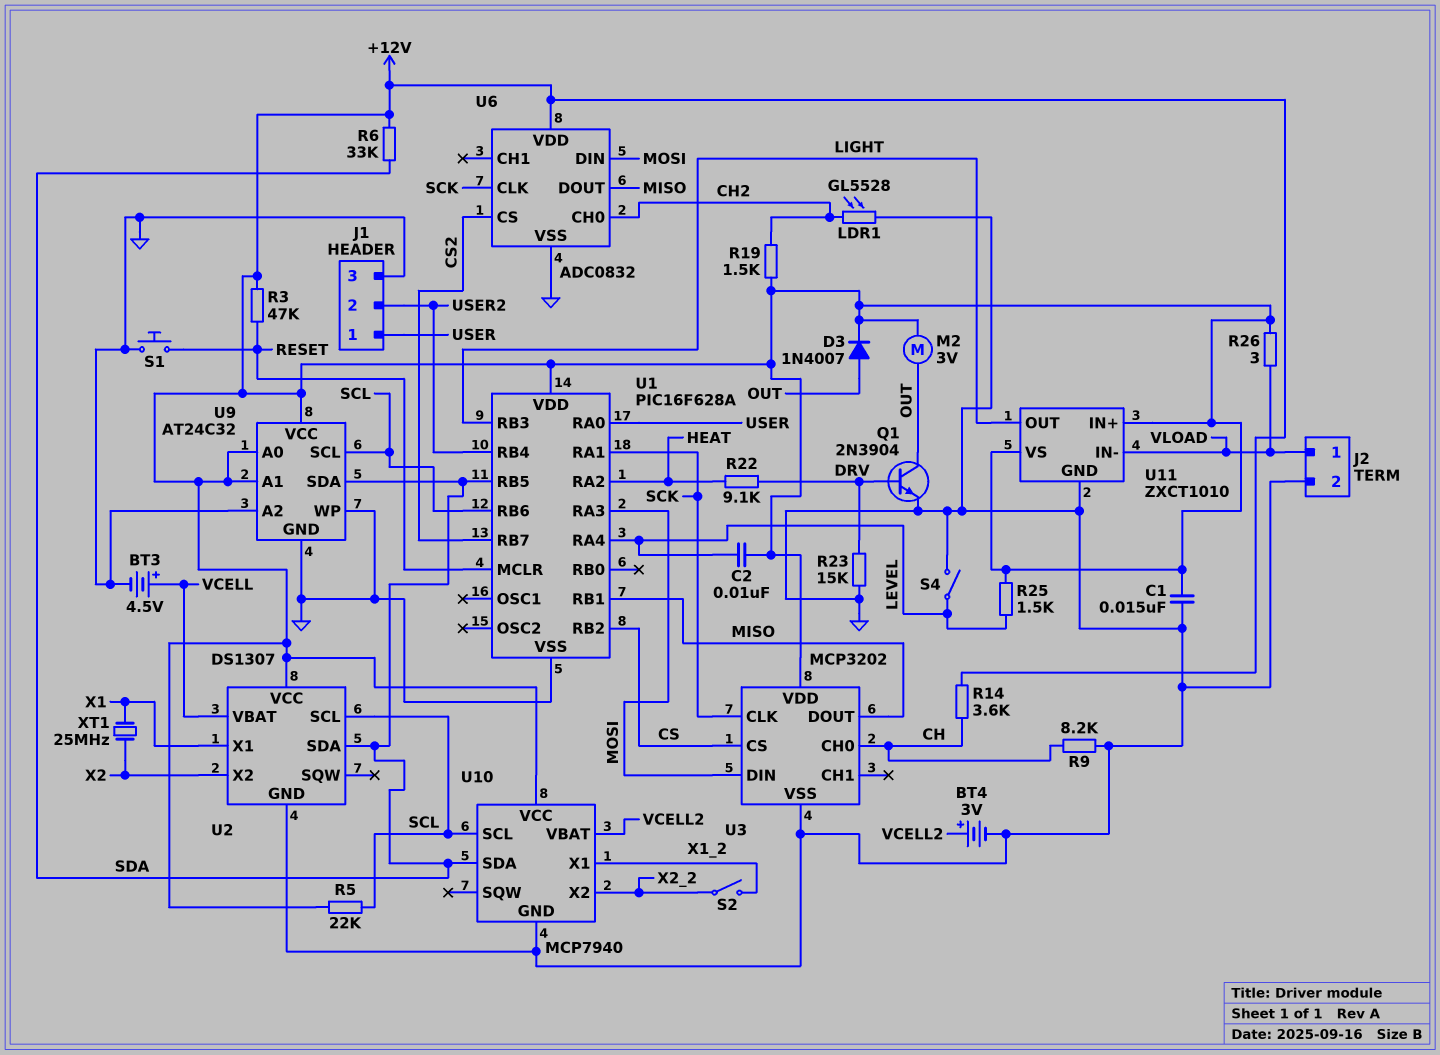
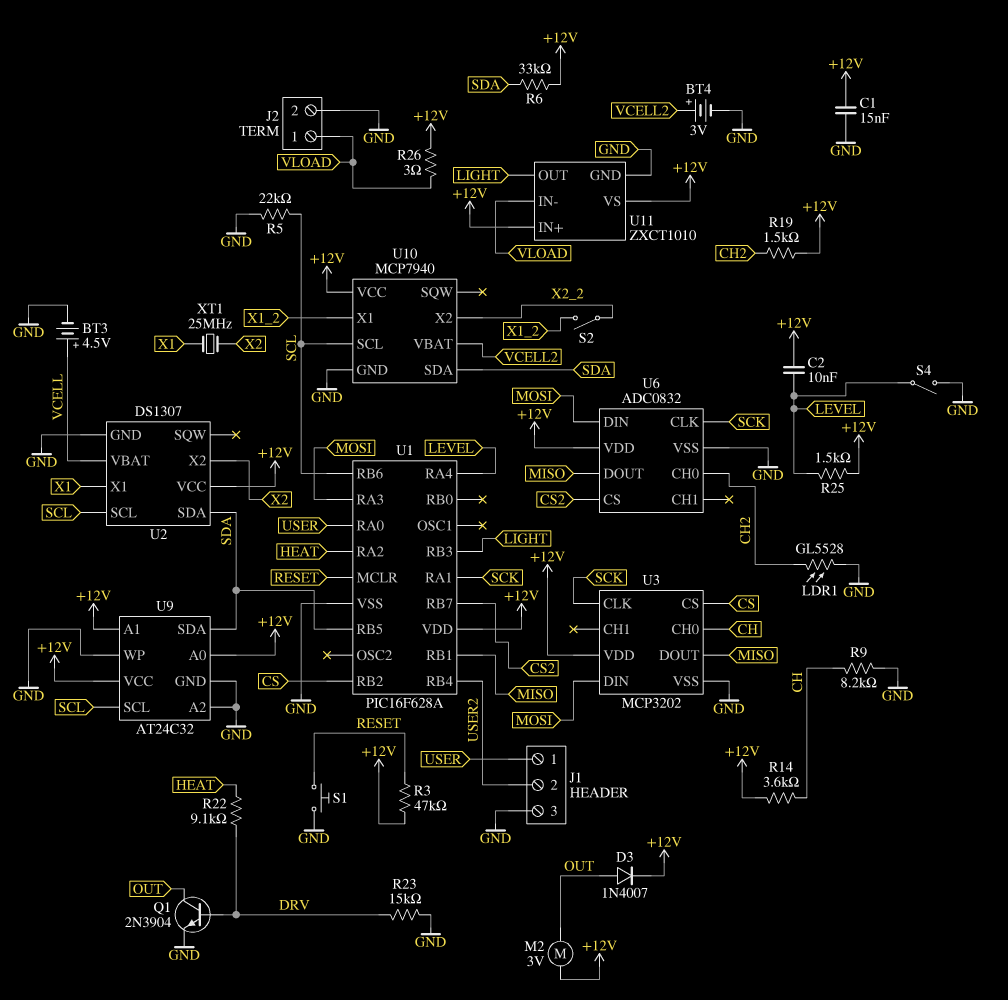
R5: 22k (+12V, SCL) -> 22k (GND, SCL)

